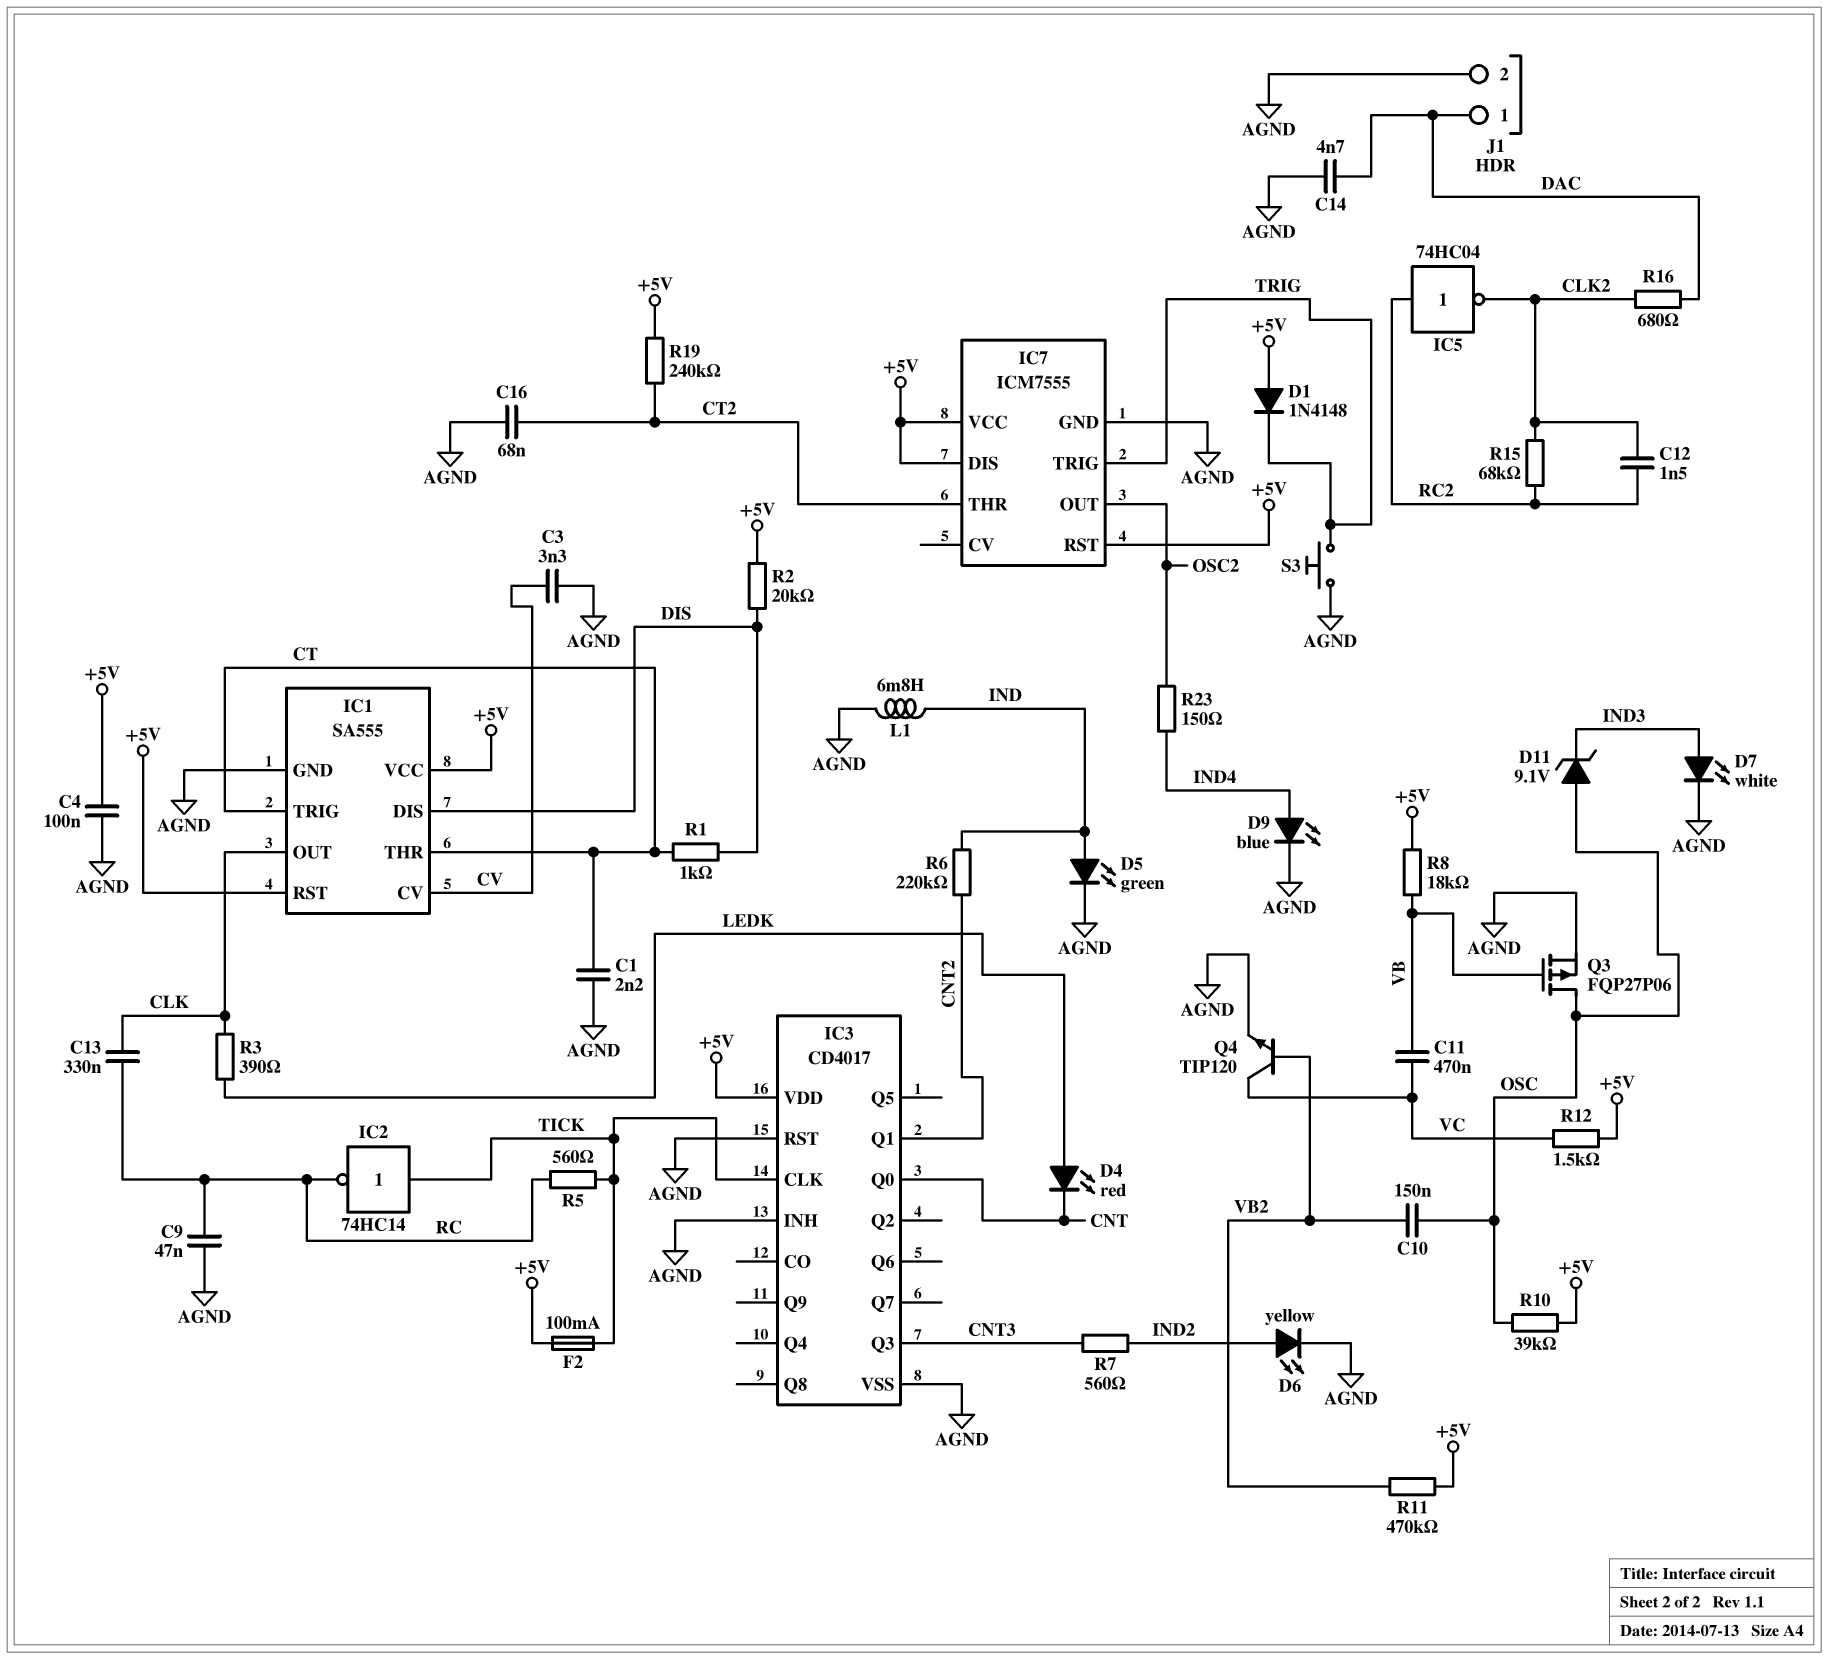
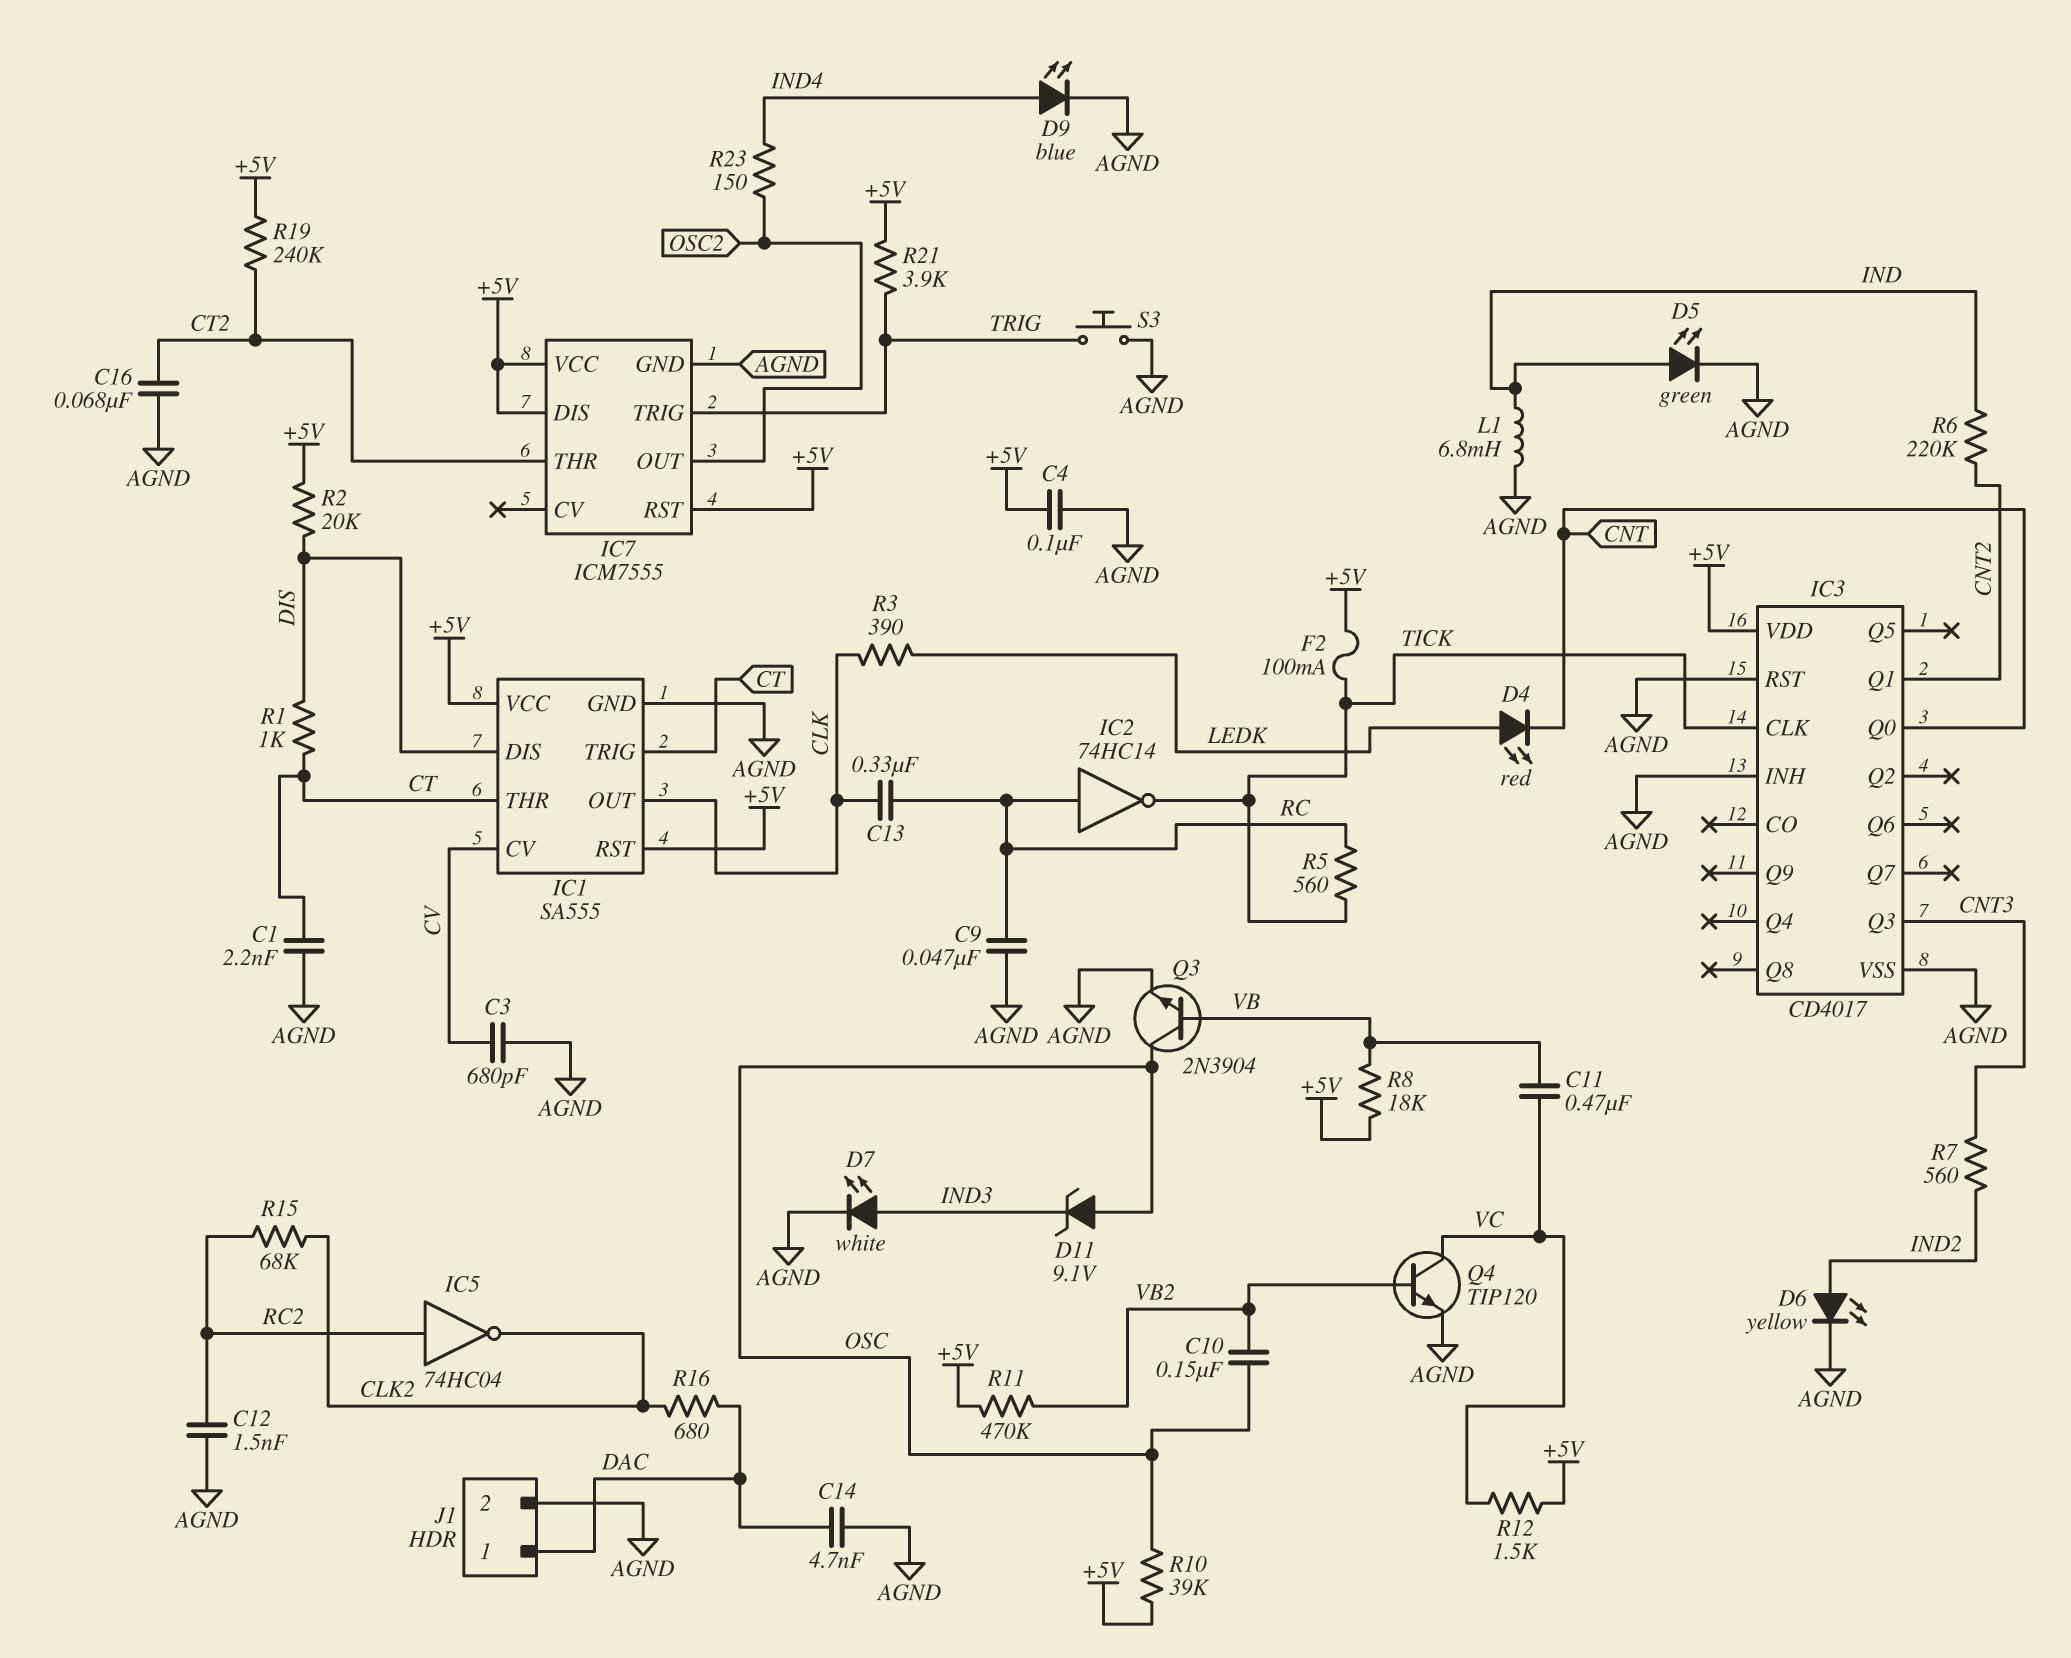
C3: 3.3nF (AGND, CV) -> 680pF (AGND, CV)
C12: 1.5nF (CLK2, RC2) -> 1.5nF (AGND, RC2)
D1: diode 1N4148 (A +5V, K TRIG) -> none
IC2: NOT 74HC14 (in TICK, out RC) -> NOT 74HC14 (in RC, out TICK)
Q3: PMOS FQP27P06 (G VB, D OSC, S AGND) -> NPN 2N3904 (B VB, C OSC, E AGND)
R21: none -> 3.9k (+5V, TRIG)

